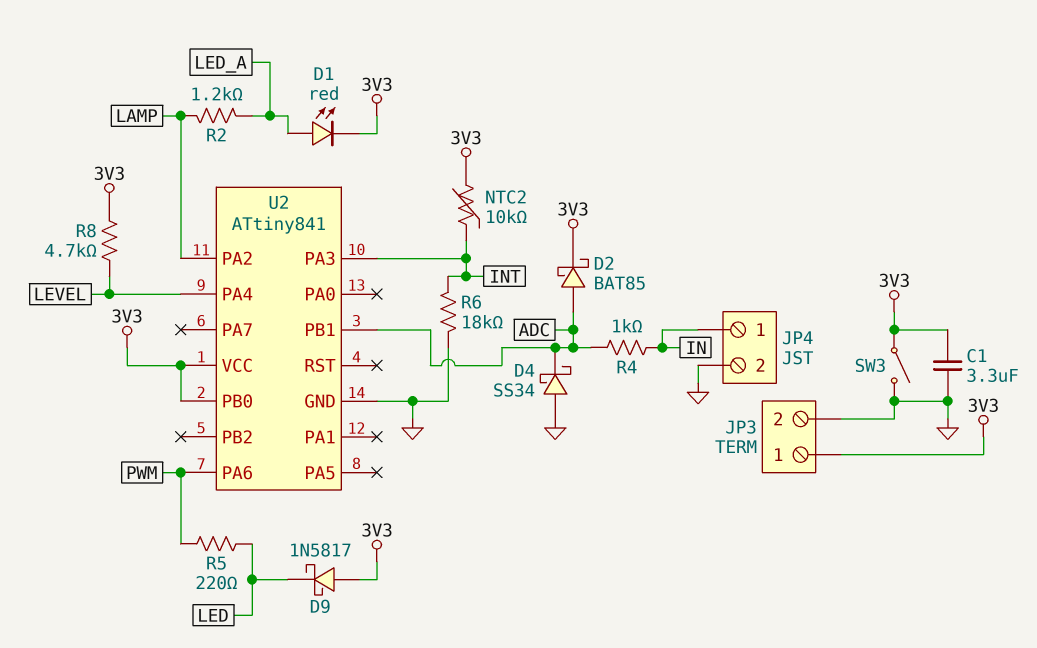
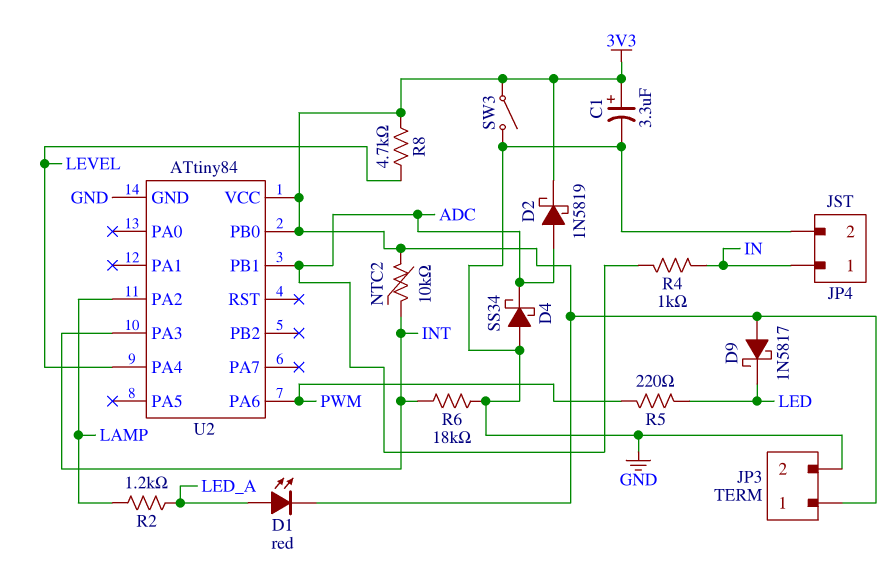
C1: 3.3uF (3V3, GND) -> 3.3uF (plus 3V3, minus GND)
D2: schottky BAT85 (A ADC, K 3V3) -> schottky 1N5819 (A ADC, K 3V3)
U2: ATtiny841 -> ATtiny84

